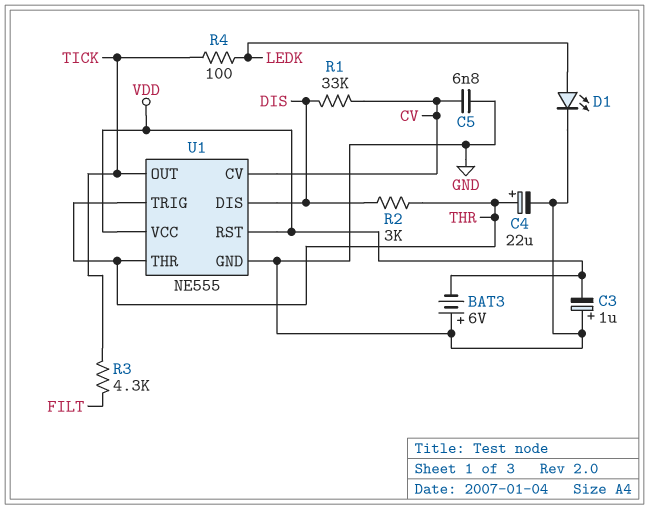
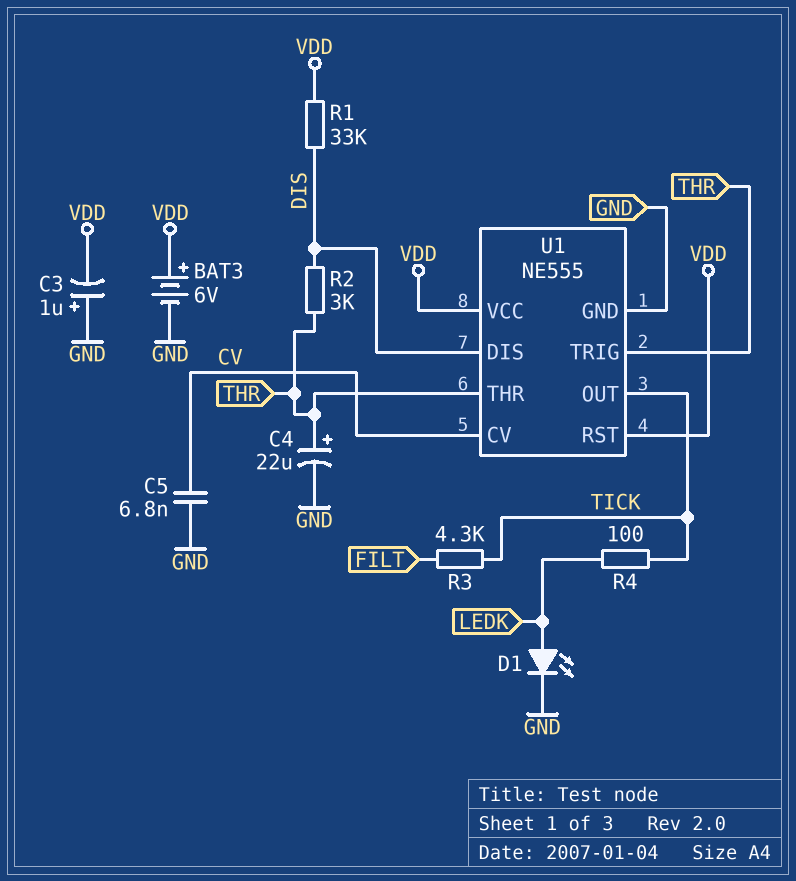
BAT3: 6V (plus GND, minus VDD) -> 6V (plus VDD, minus GND)
R1: 33k (CV, DIS) -> 33k (DIS, VDD)

